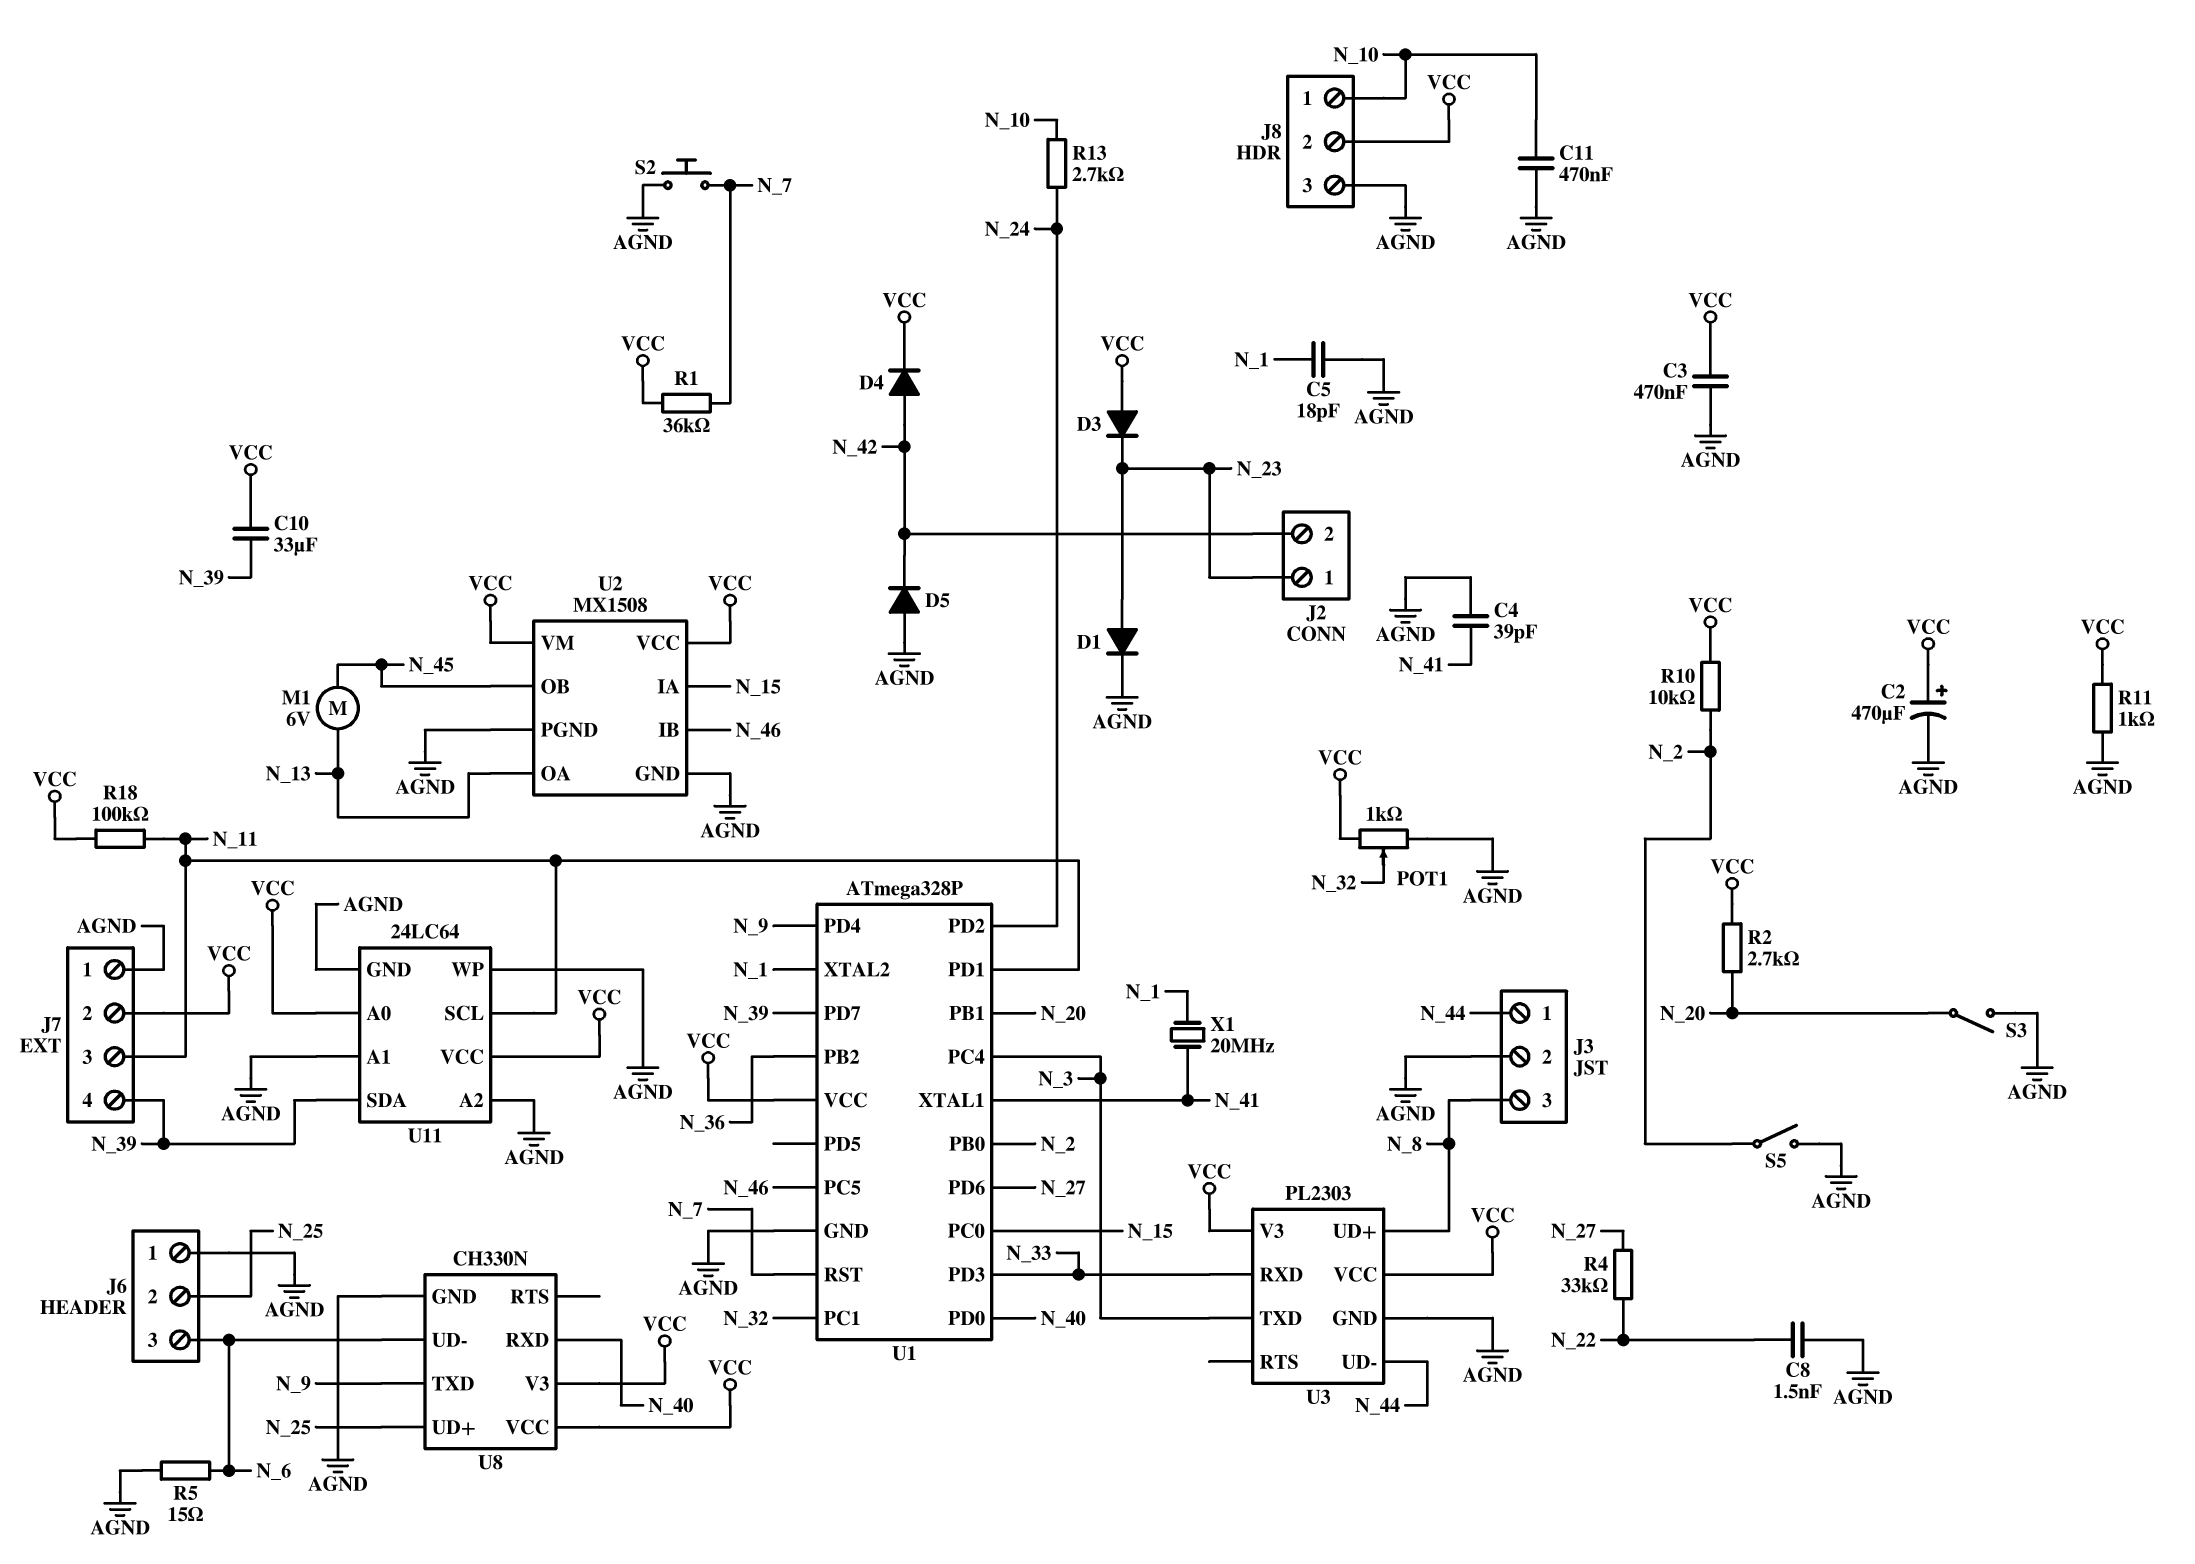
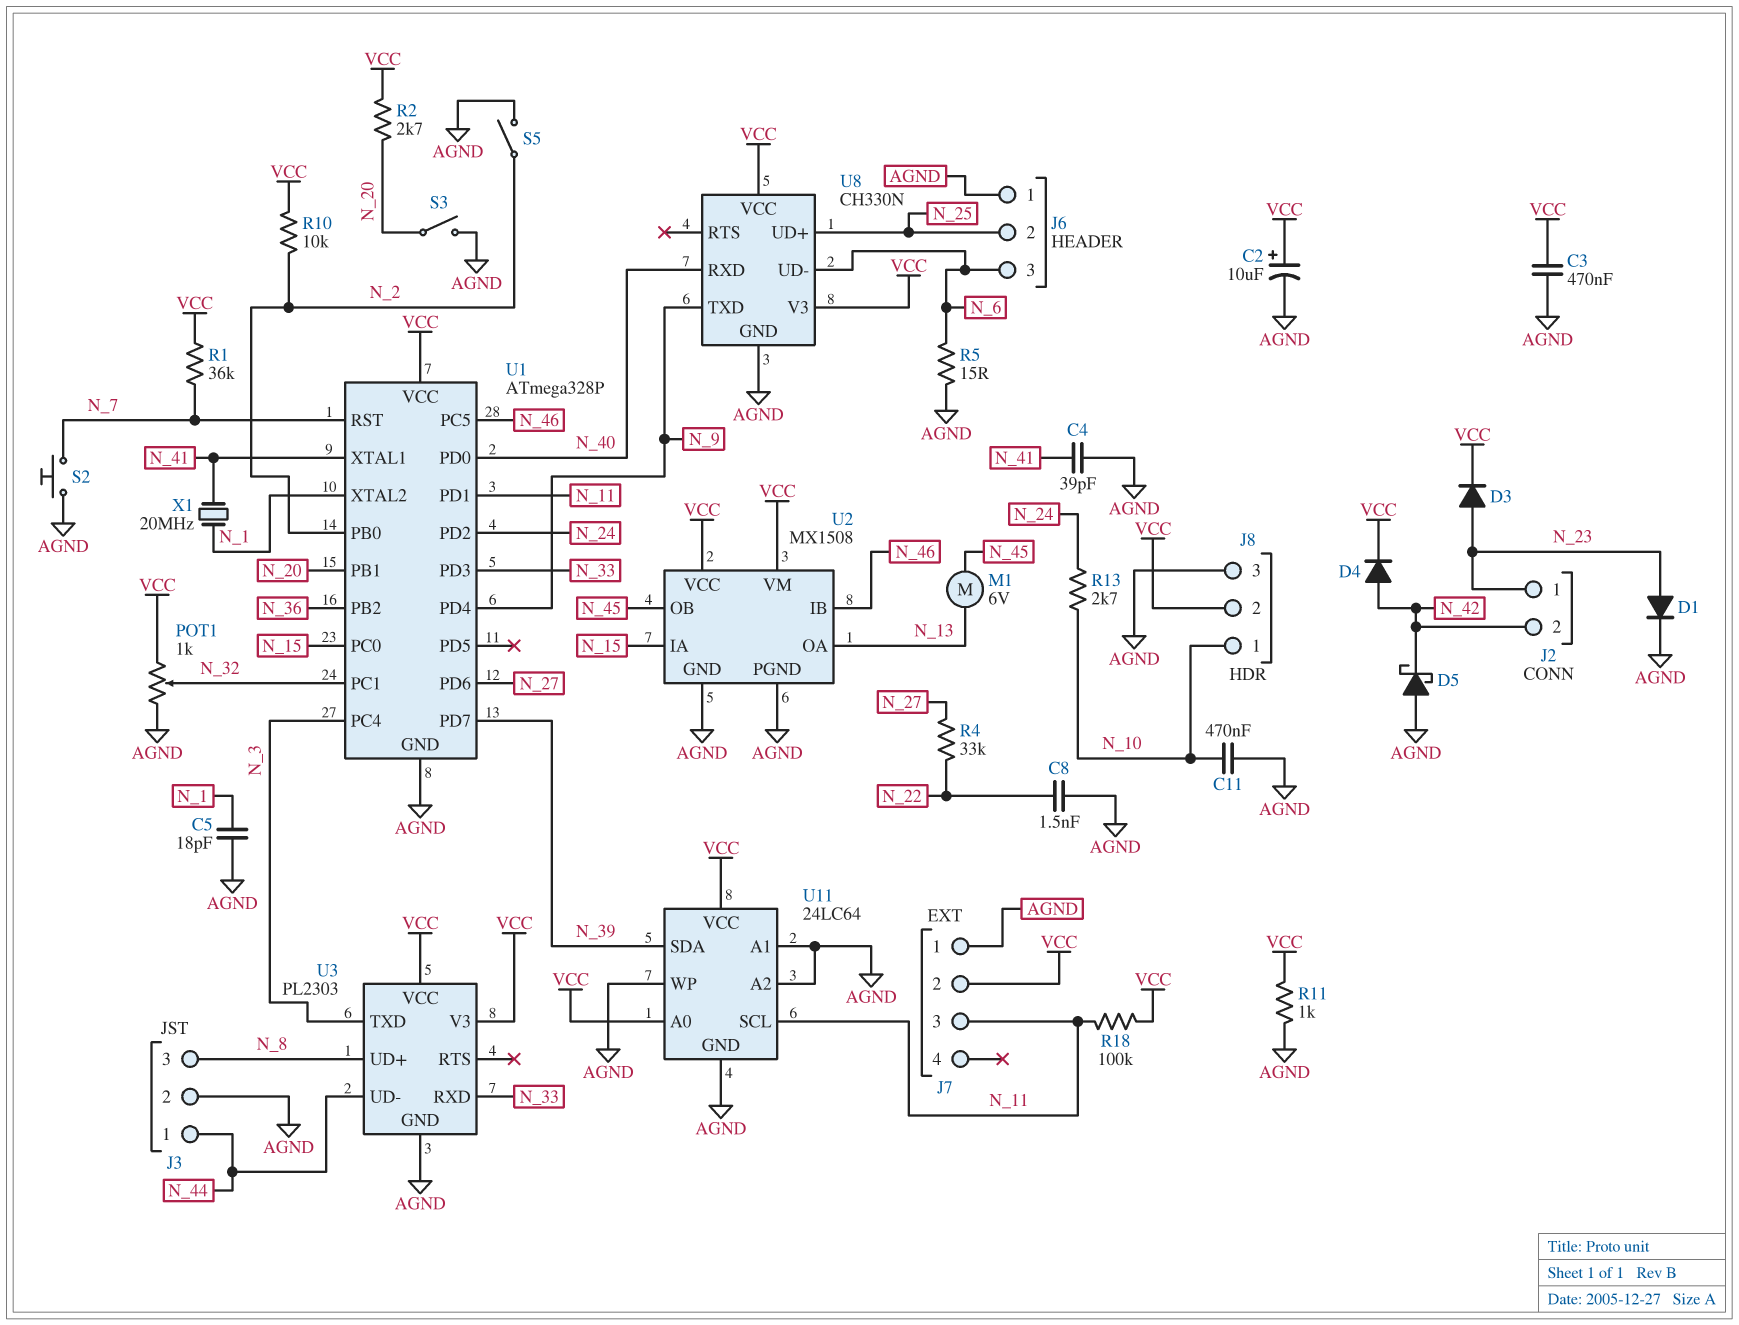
C2: 470uF (plus VCC, minus AGND) -> 10uF (plus VCC, minus AGND)
C10: 33uF (N_39, VCC) -> none
D3: diode (A VCC, K N_23) -> diode (A N_23, K VCC)
D5: diode (A AGND, K N_42) -> schottky (A AGND, K N_42)
J7 pin 4: N_39 -> none

